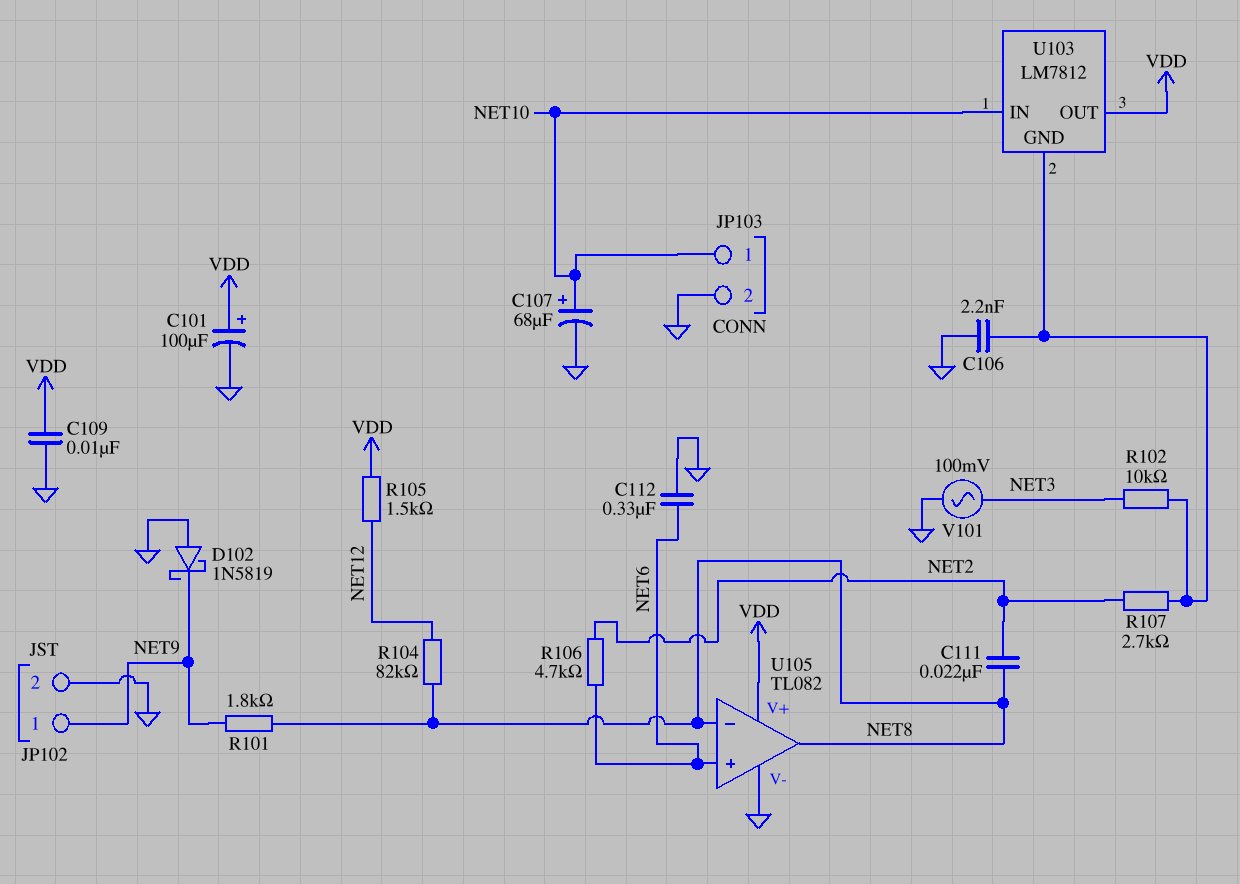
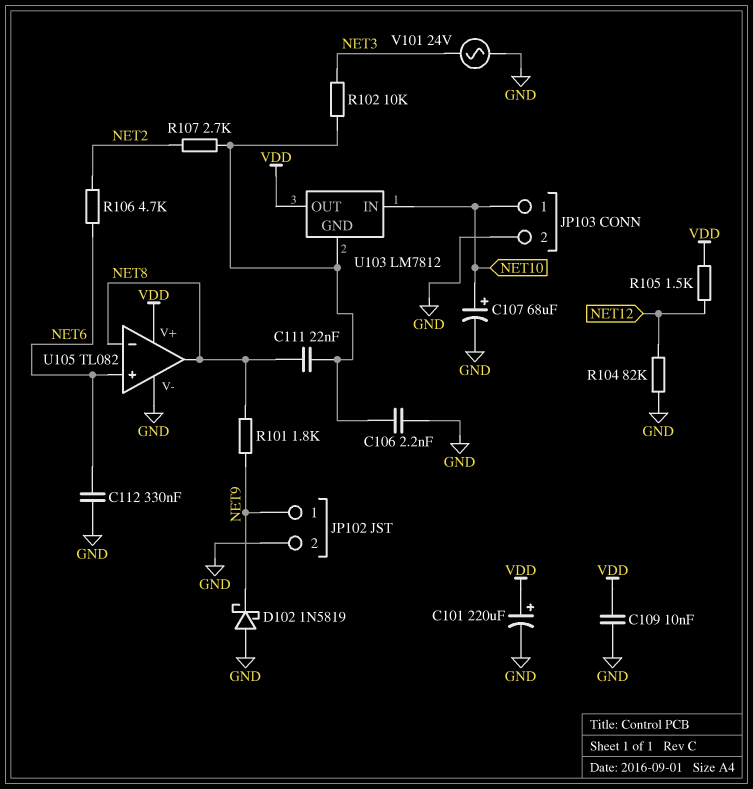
C101: 100uF (plus VDD, minus GND) -> 220uF (plus VDD, minus GND)
C111: 22nF (NET2, NET8) -> 22nF (NET8, U103/GND)
R104: 82k (NET8, NET12) -> 82k (GND, NET12)
V101: AC 100mV (GND, NET3) -> AC 24V (GND, NET3)

